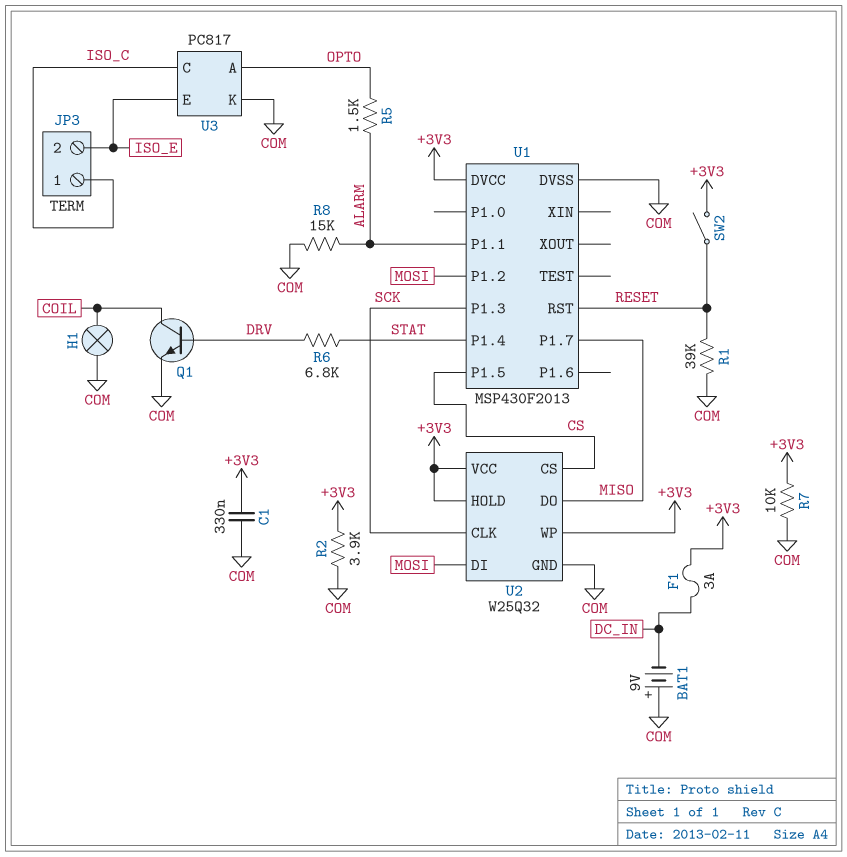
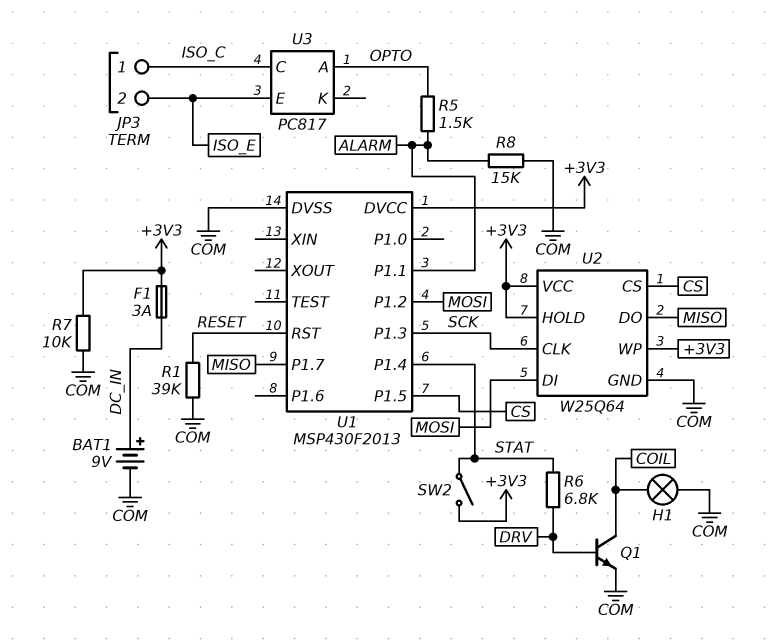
BAT1: 9V (plus COM, minus DC_IN) -> 9V (plus DC_IN, minus COM)
C1: 330nF (+3V3, COM) -> none
R2: 3.9k (+3V3, COM) -> none
SW2: switch (+3V3, RESET) -> switch (+3V3, STAT)
U2: W25Q32 -> W25Q64
U3 pin K: COM -> none

